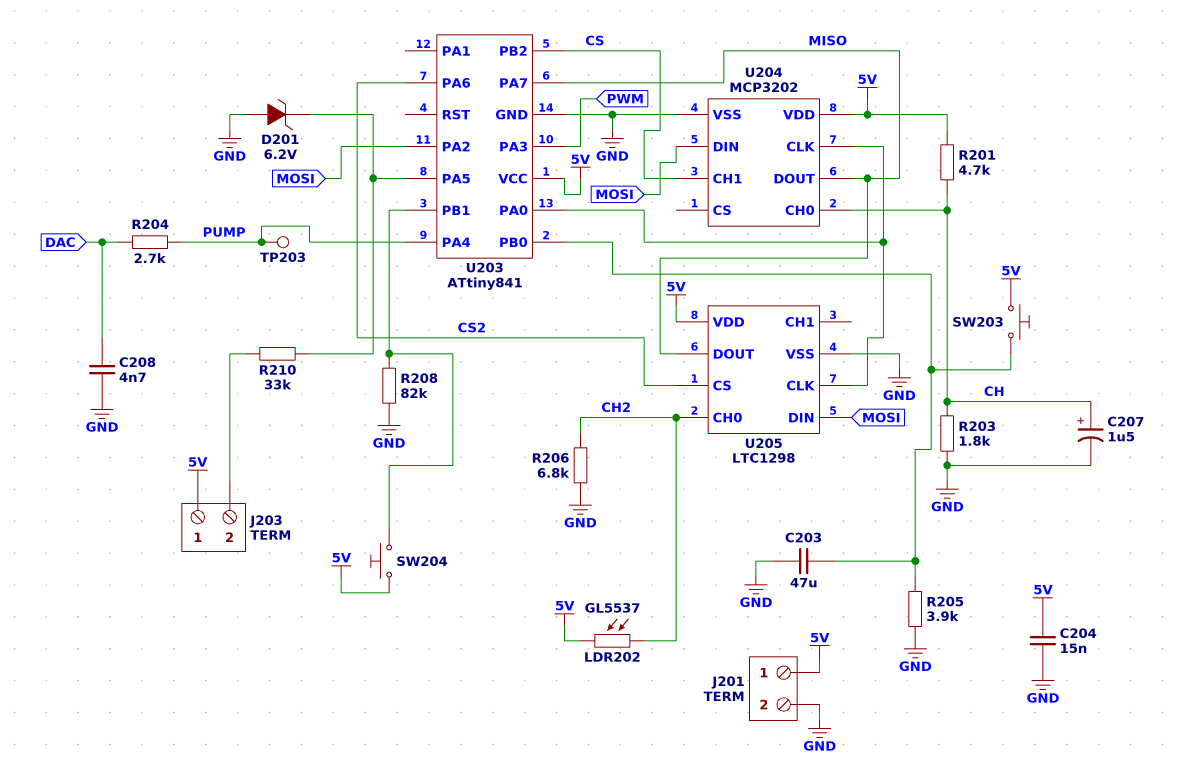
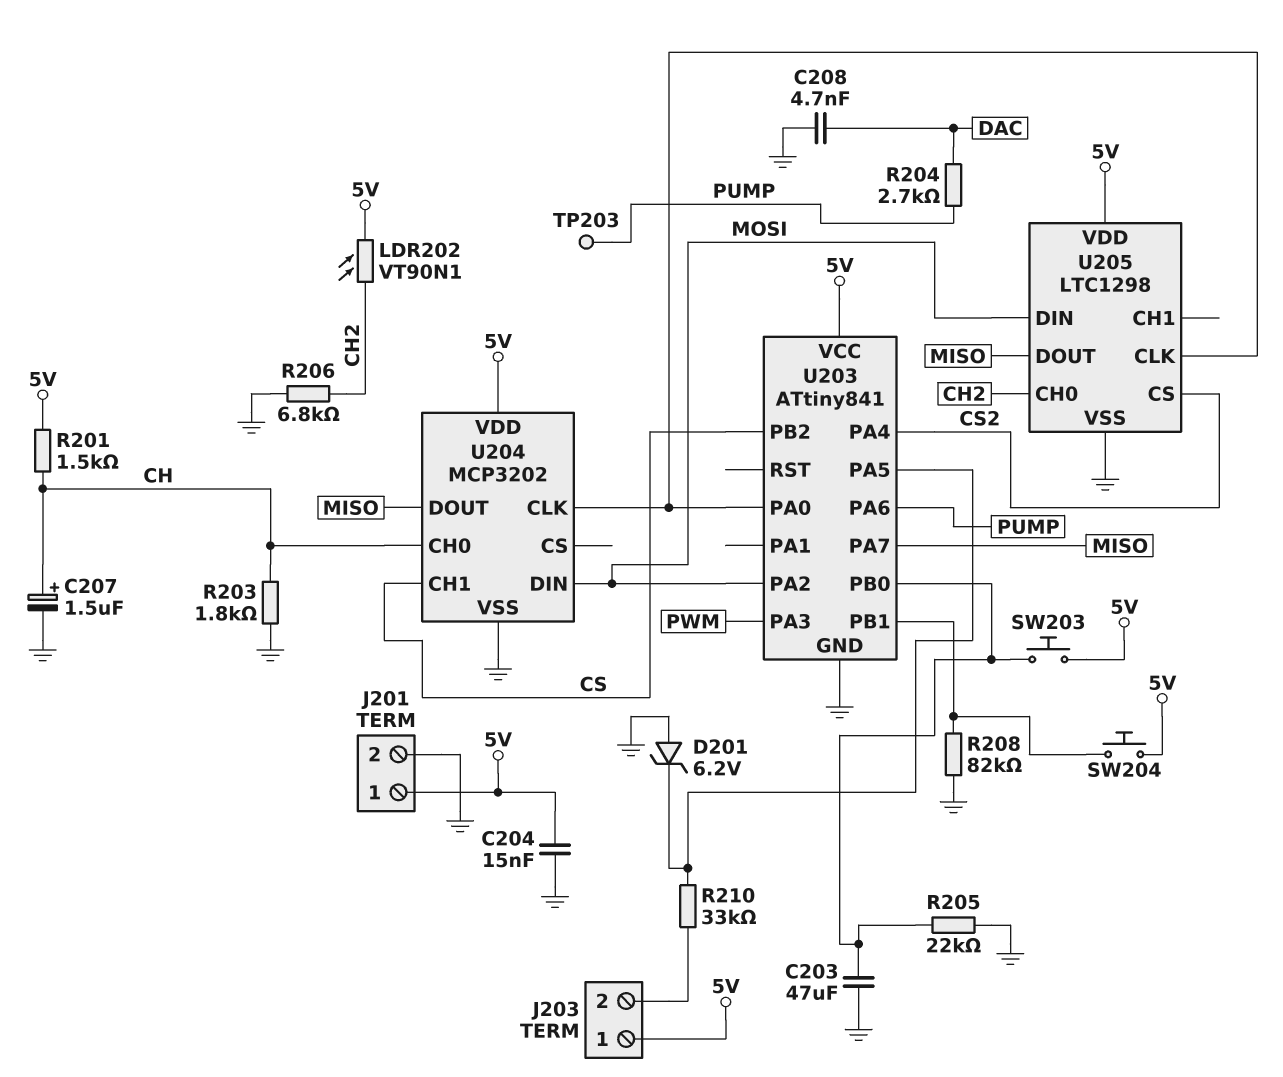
LDR202: GL5537 (5V, CH2) -> VT90N1 (5V, CH2)
R201: 4.7k (5V, CH) -> 1.5k (5V, CH)
R205: 3.9k (GND, U203/PB0) -> 22k (GND, U203/PB0)
U203 pin PA4: PUMP -> CS2
U203 pin PA6: CS2 -> PUMP

